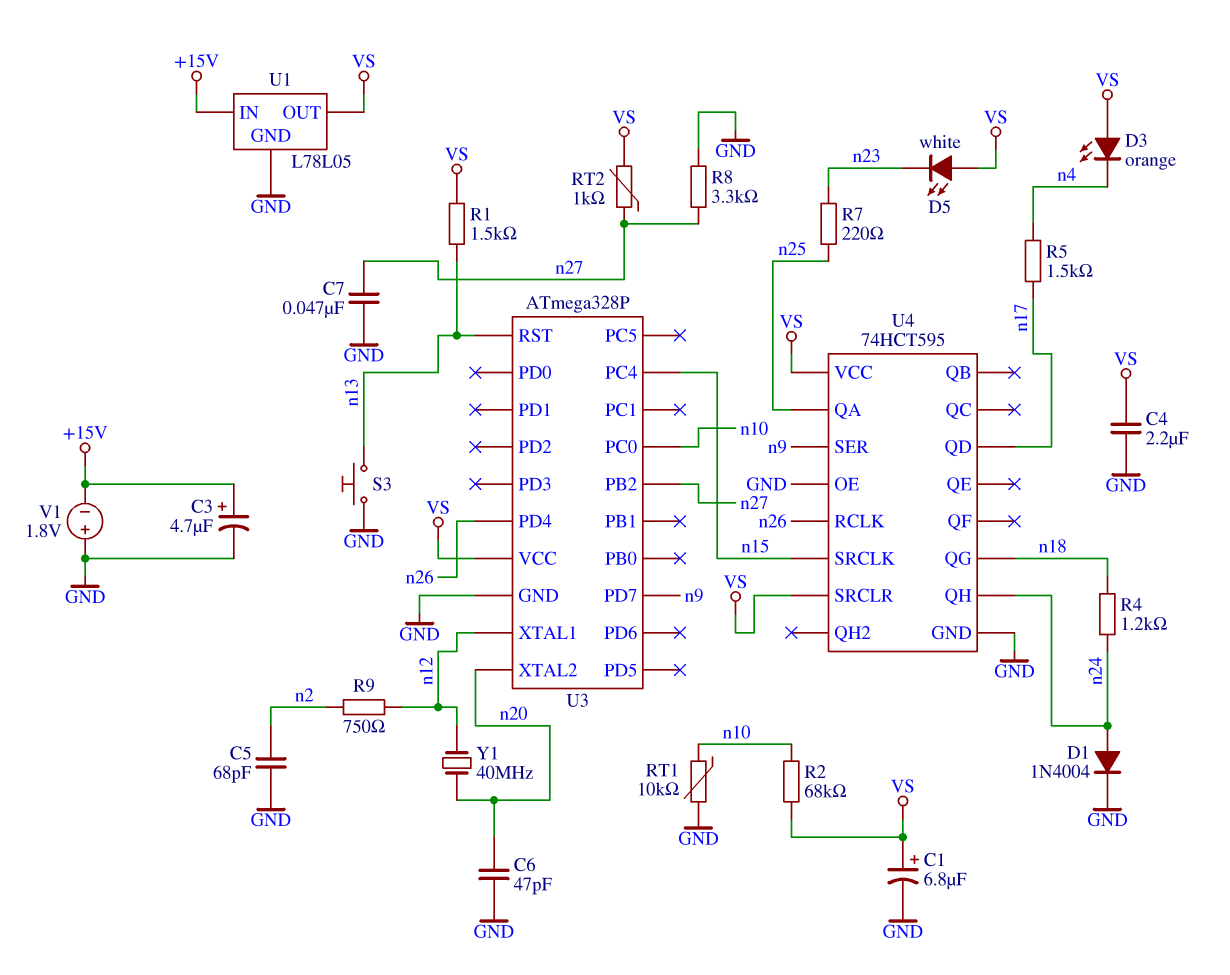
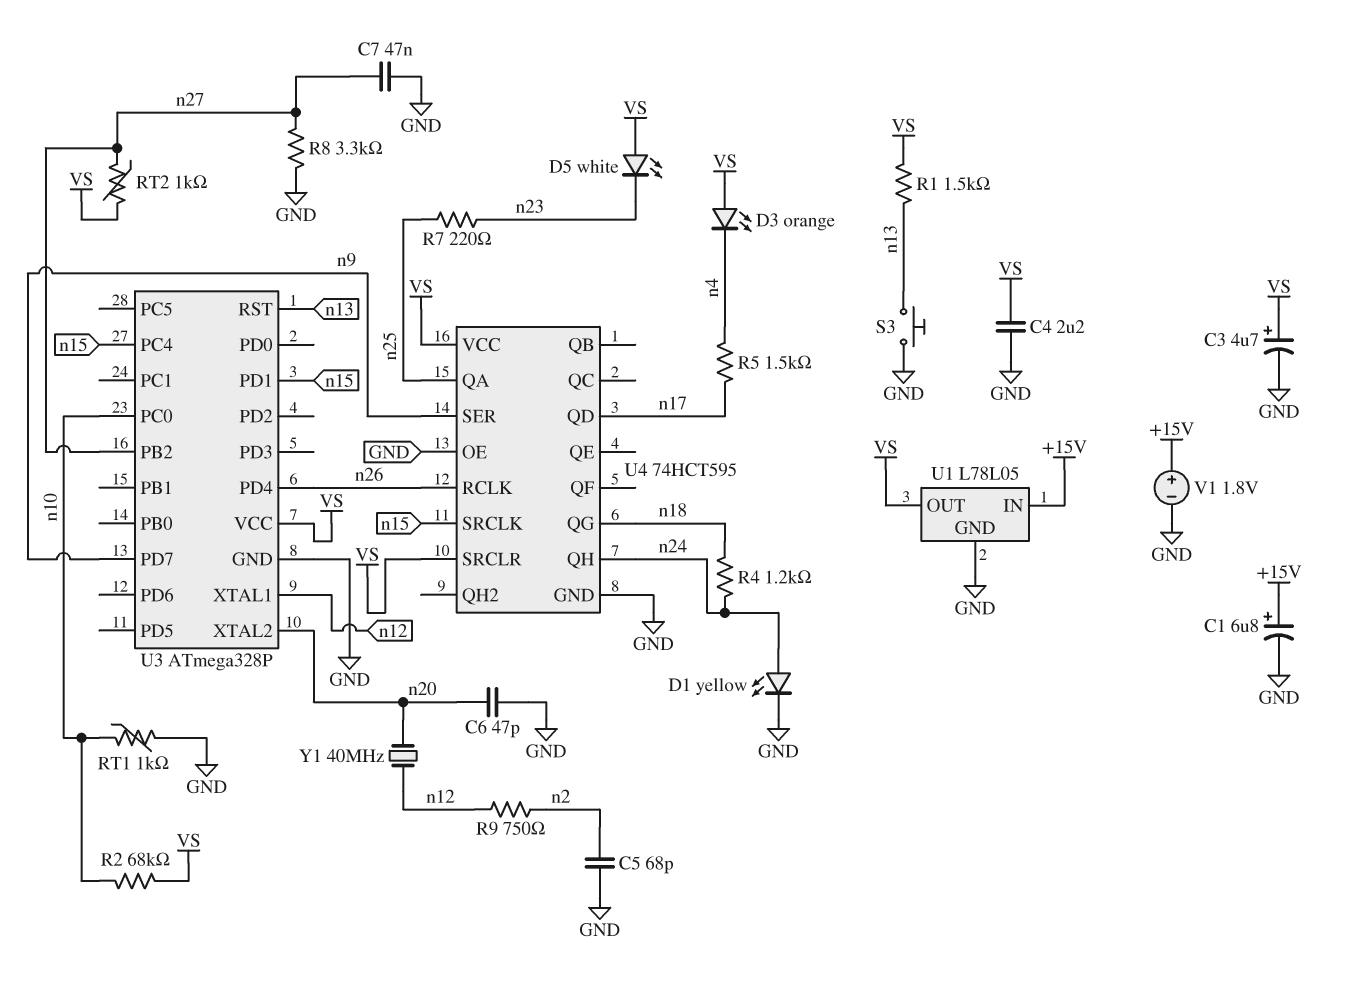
C1: 6.8uF (plus VS, minus GND) -> 6.8uF (plus +15V, minus GND)
C3: 4.7uF (plus +15V, minus GND) -> 4.7uF (plus VS, minus GND)
D1: diode 1N4004 (A n24, K GND) -> LED yellow (A n24, K GND)
RT1: 10k (GND, n10) -> 1k (GND, n10)
U3 pin PD1: none -> n15
V1: 1.8V (plus GND, minus +15V) -> 1.8V (plus +15V, minus GND)

